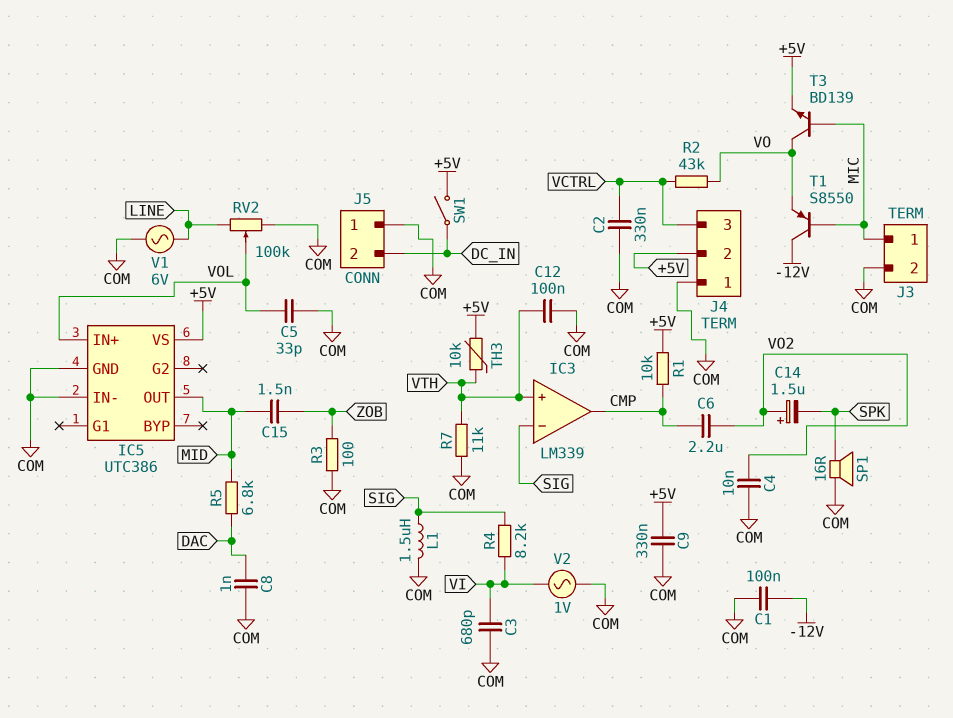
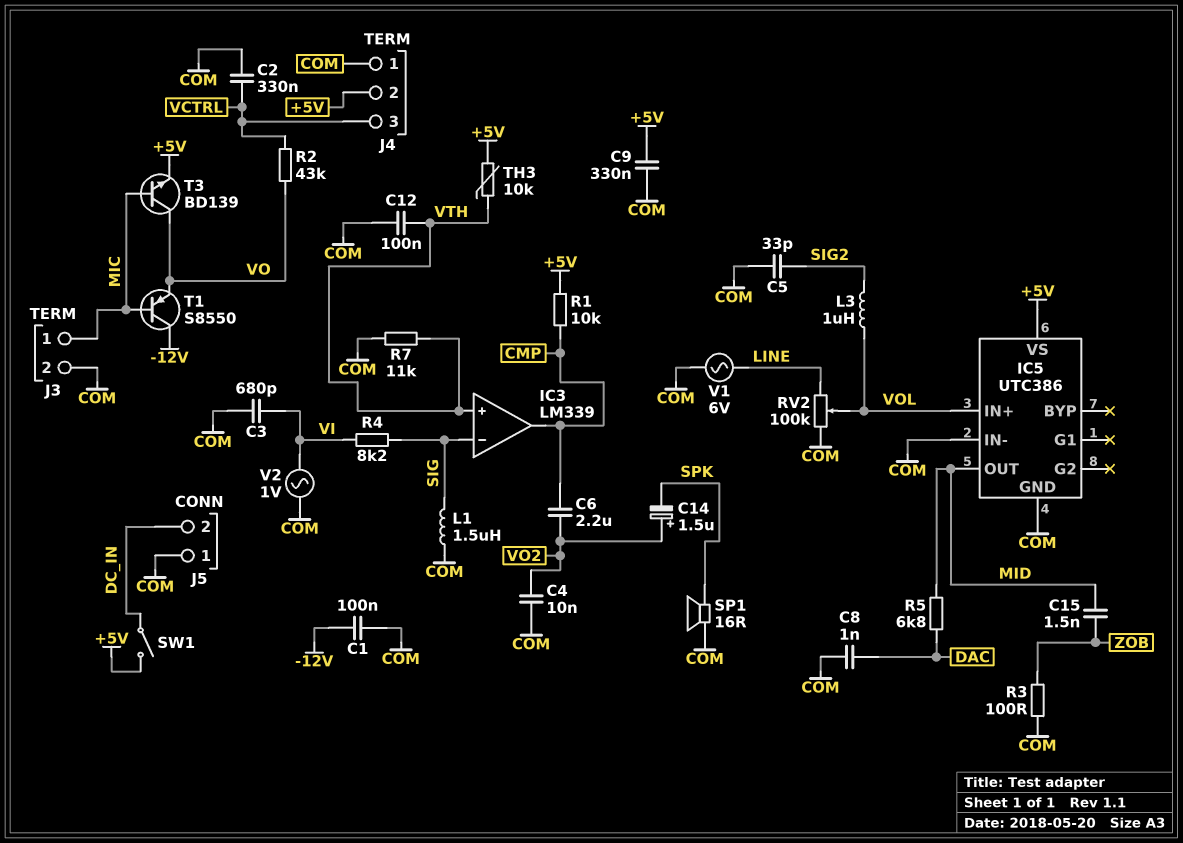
C5: 33pF (COM, VOL) -> 33pF (COM, SIG2)
L3: none -> 1uH (SIG2, VOL)

